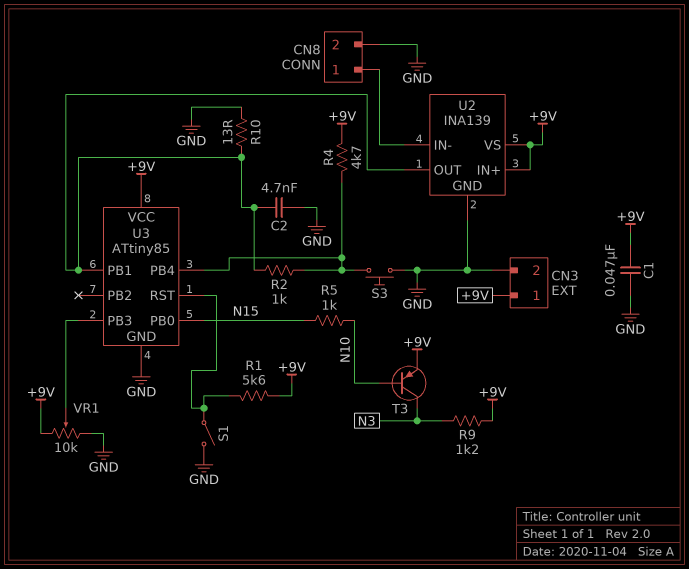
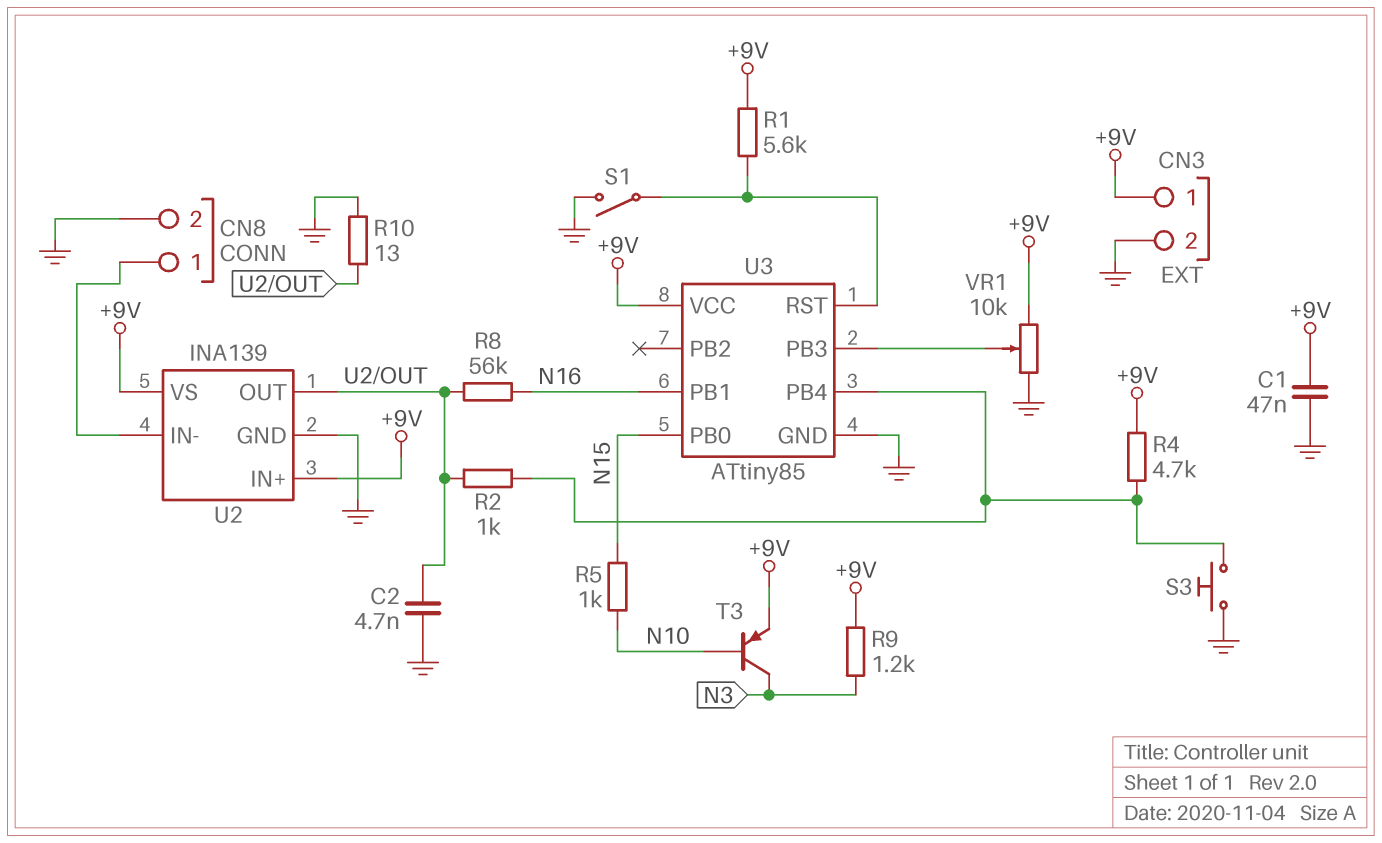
R8: none -> 56k (N16, U2/OUT)
U3 pin PB1: U2/OUT -> N16

